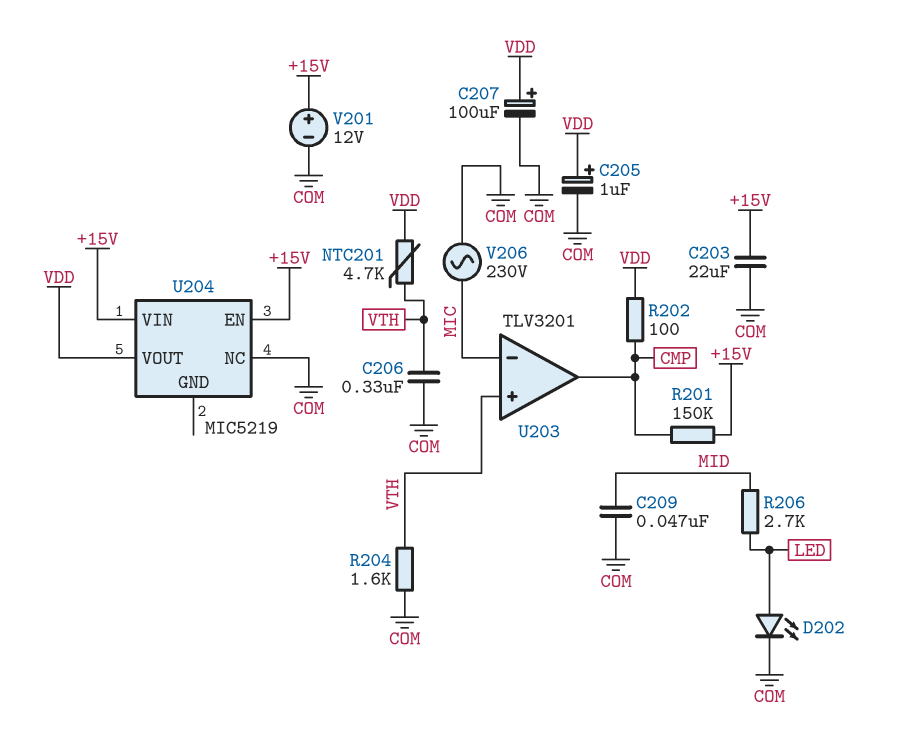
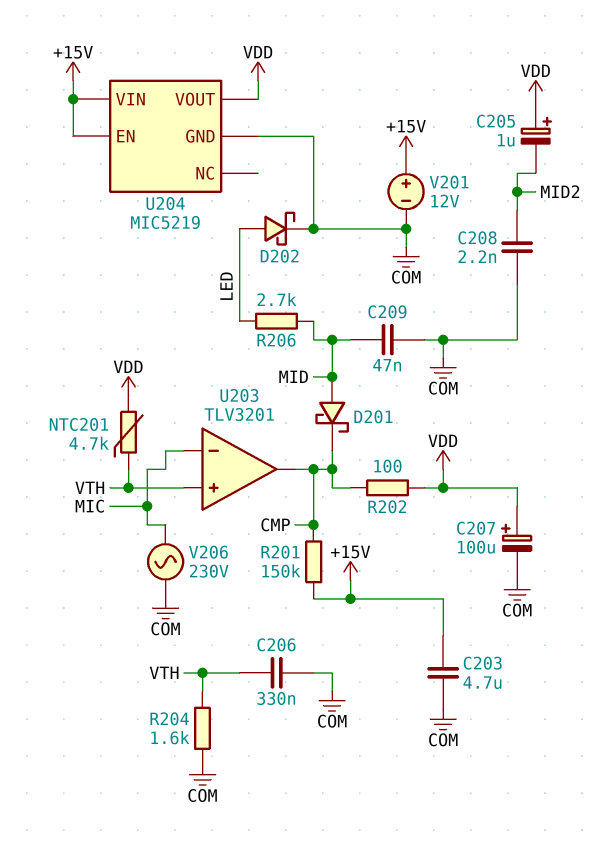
C203: 22uF (+15V, COM) -> 4.7uF (+15V, COM)
C205: 1uF (plus VDD, minus COM) -> 1uF (plus VDD, minus MID2)
C208: none -> 2.2nF (COM, MID2)
D201: none -> schottky (A MID, K CMP)
D202: LED (A LED, K COM) -> schottky (A LED, K COM)
U204 pin GND: none -> COM
U204 pin NC: COM -> none

